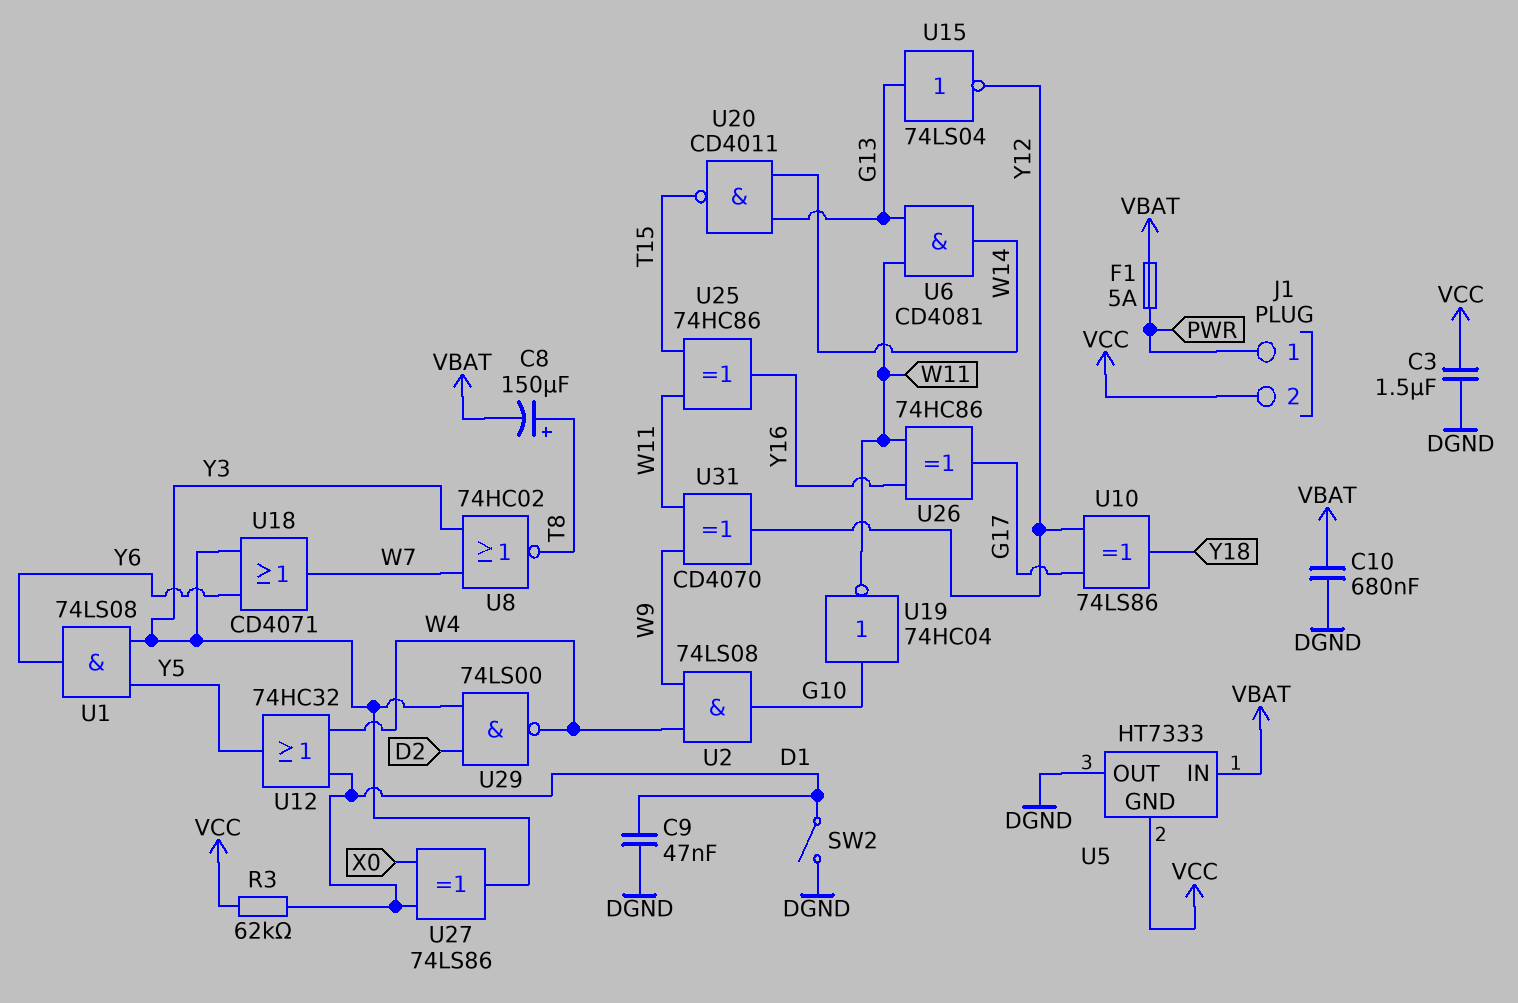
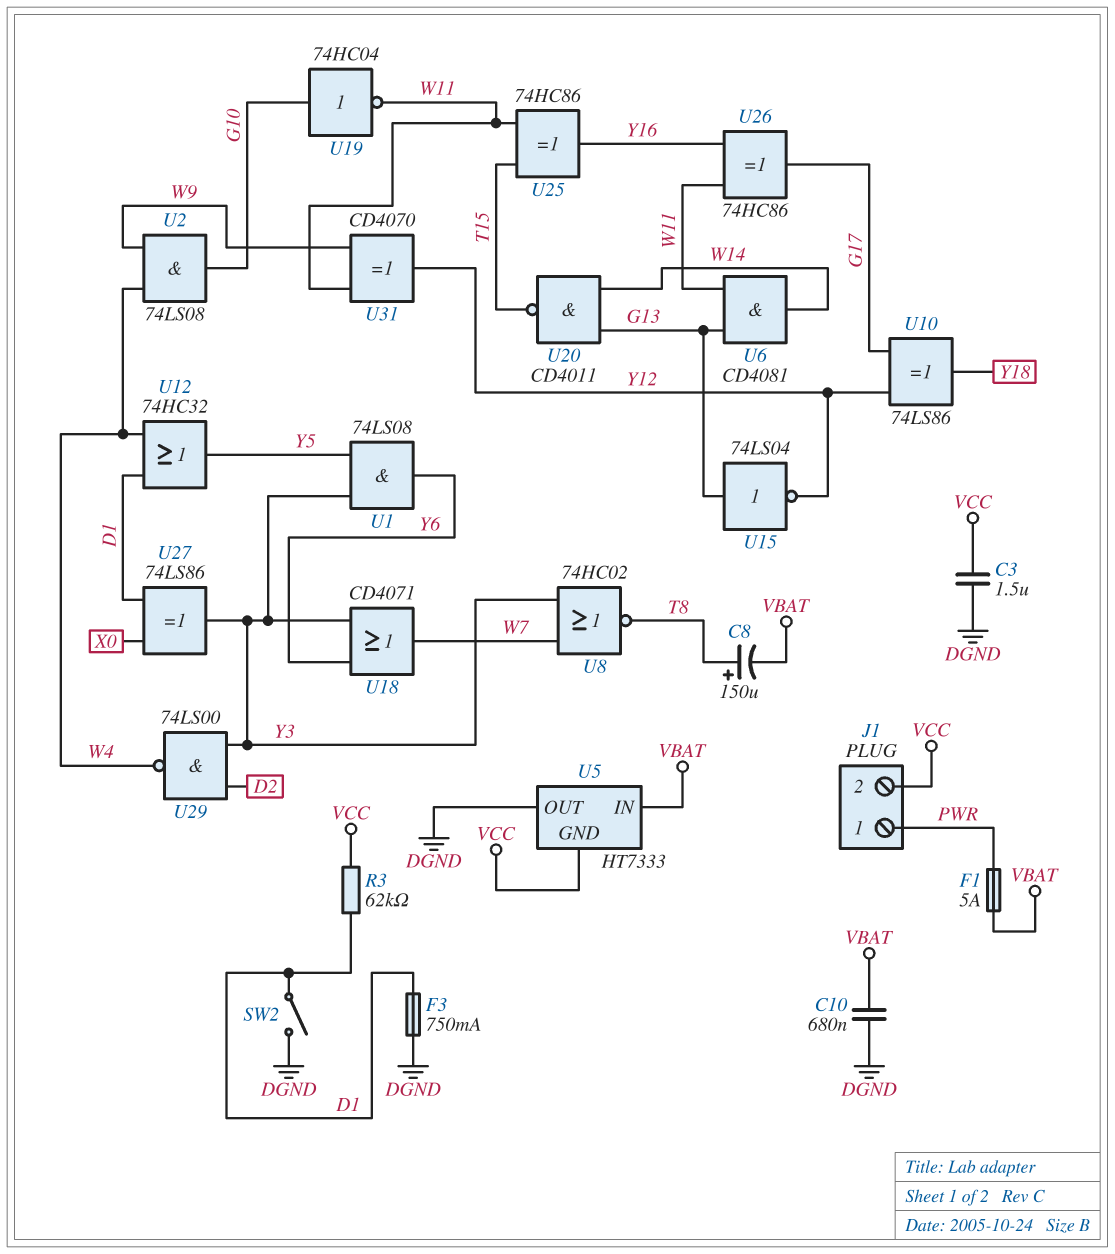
C9: 47nF (D1, DGND) -> none
F3: none -> 750mA (D1, DGND)

